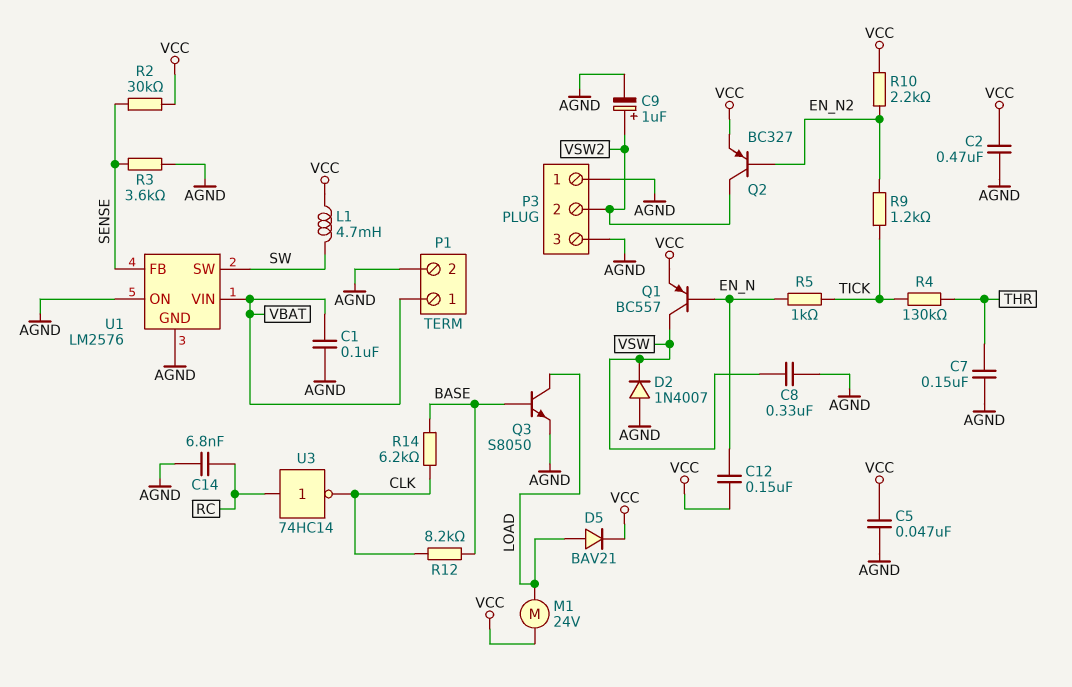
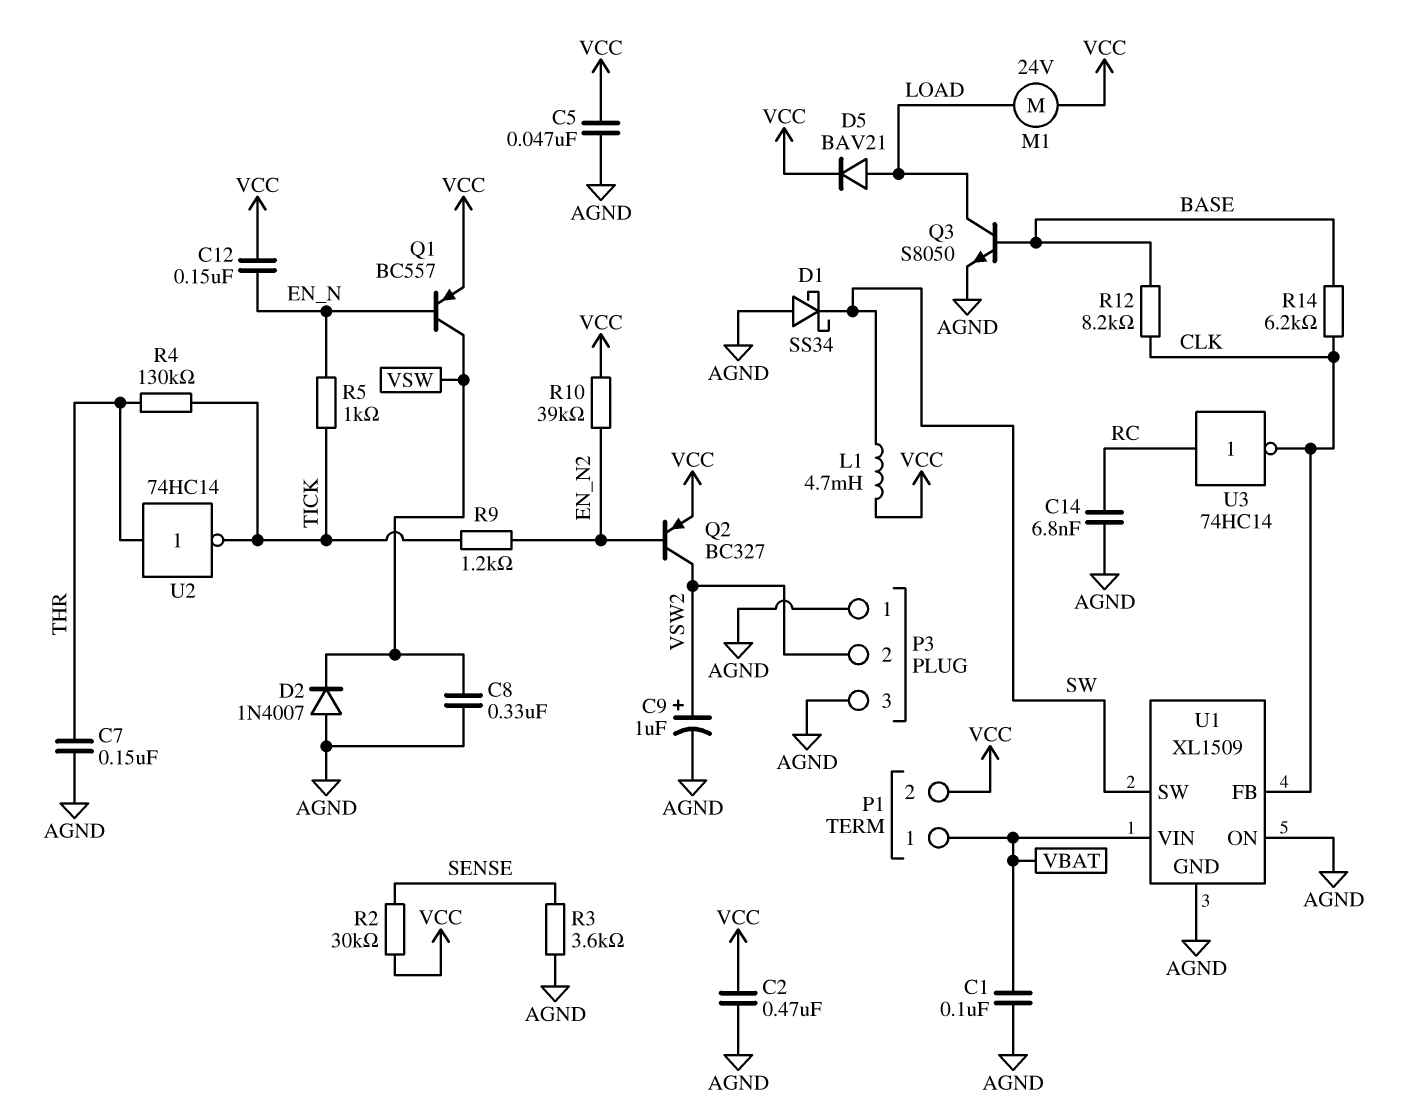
D1: none -> schottky SS34 (A AGND, K SW)
P1 pin 2: AGND -> VCC
R10: 2.2k (EN_N2, VCC) -> 39k (EN_N2, VCC)
U1: LM2576 -> XL1509
U1 pin FB: SENSE -> CLK
U2: none -> NOT 74HC14 (in THR, out TICK)

